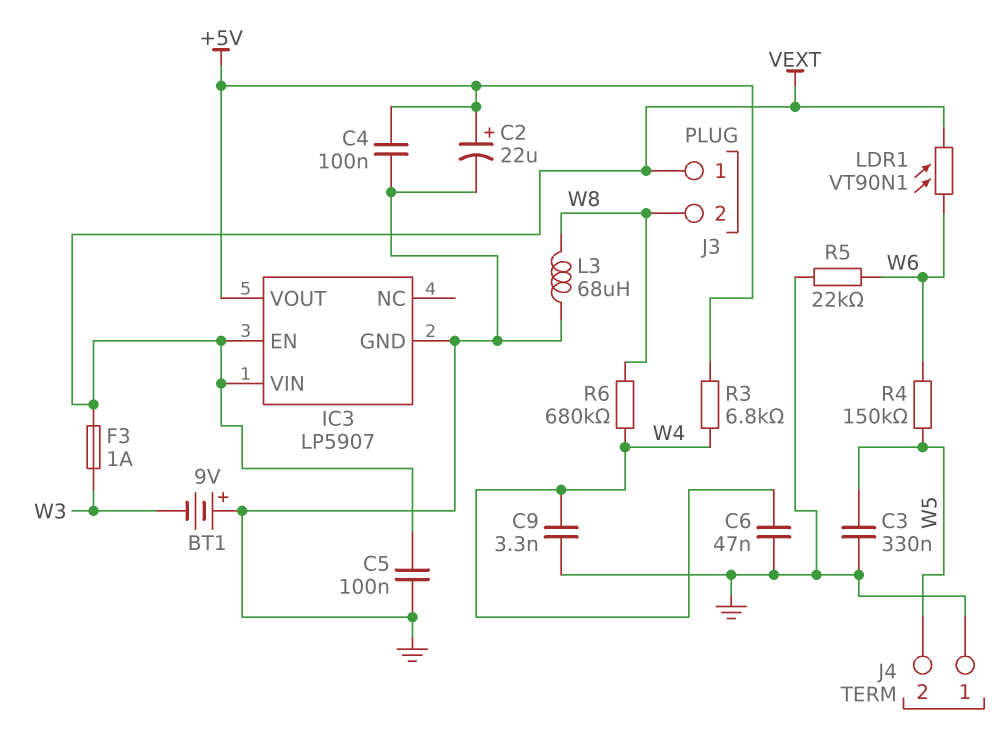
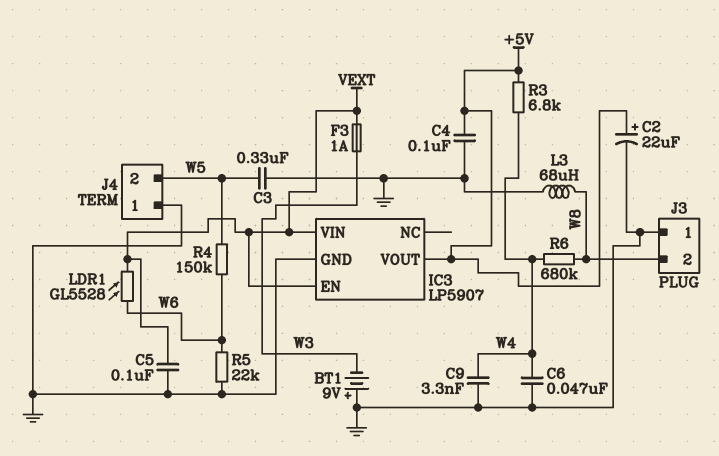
J3 pin 1: VEXT -> GND
LDR1: VT90N1 (VEXT, W6) -> GL5528 (VEXT, W6)

